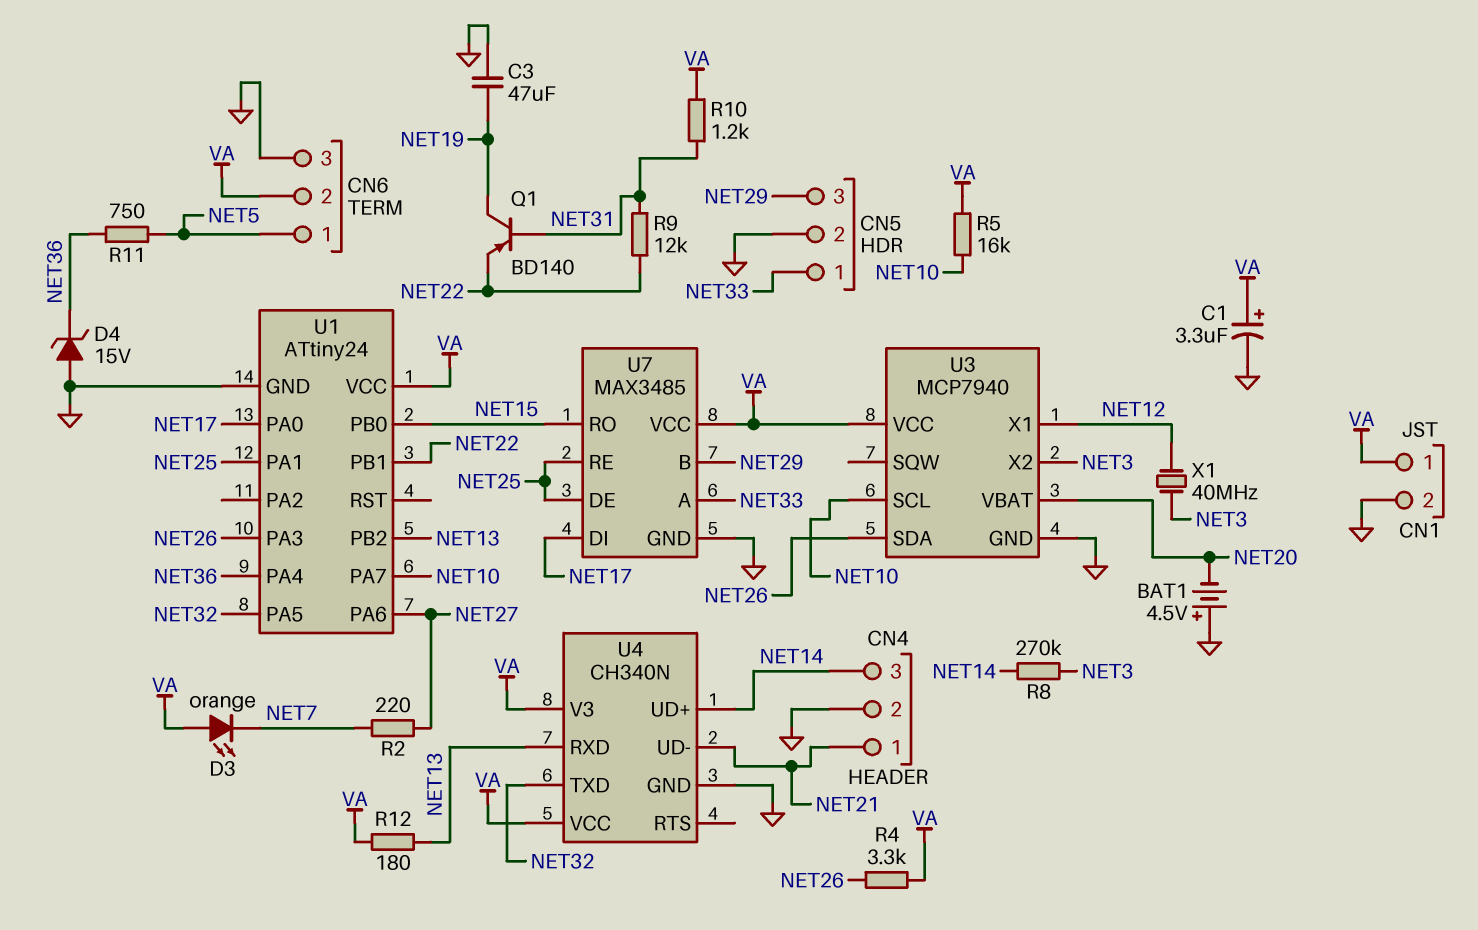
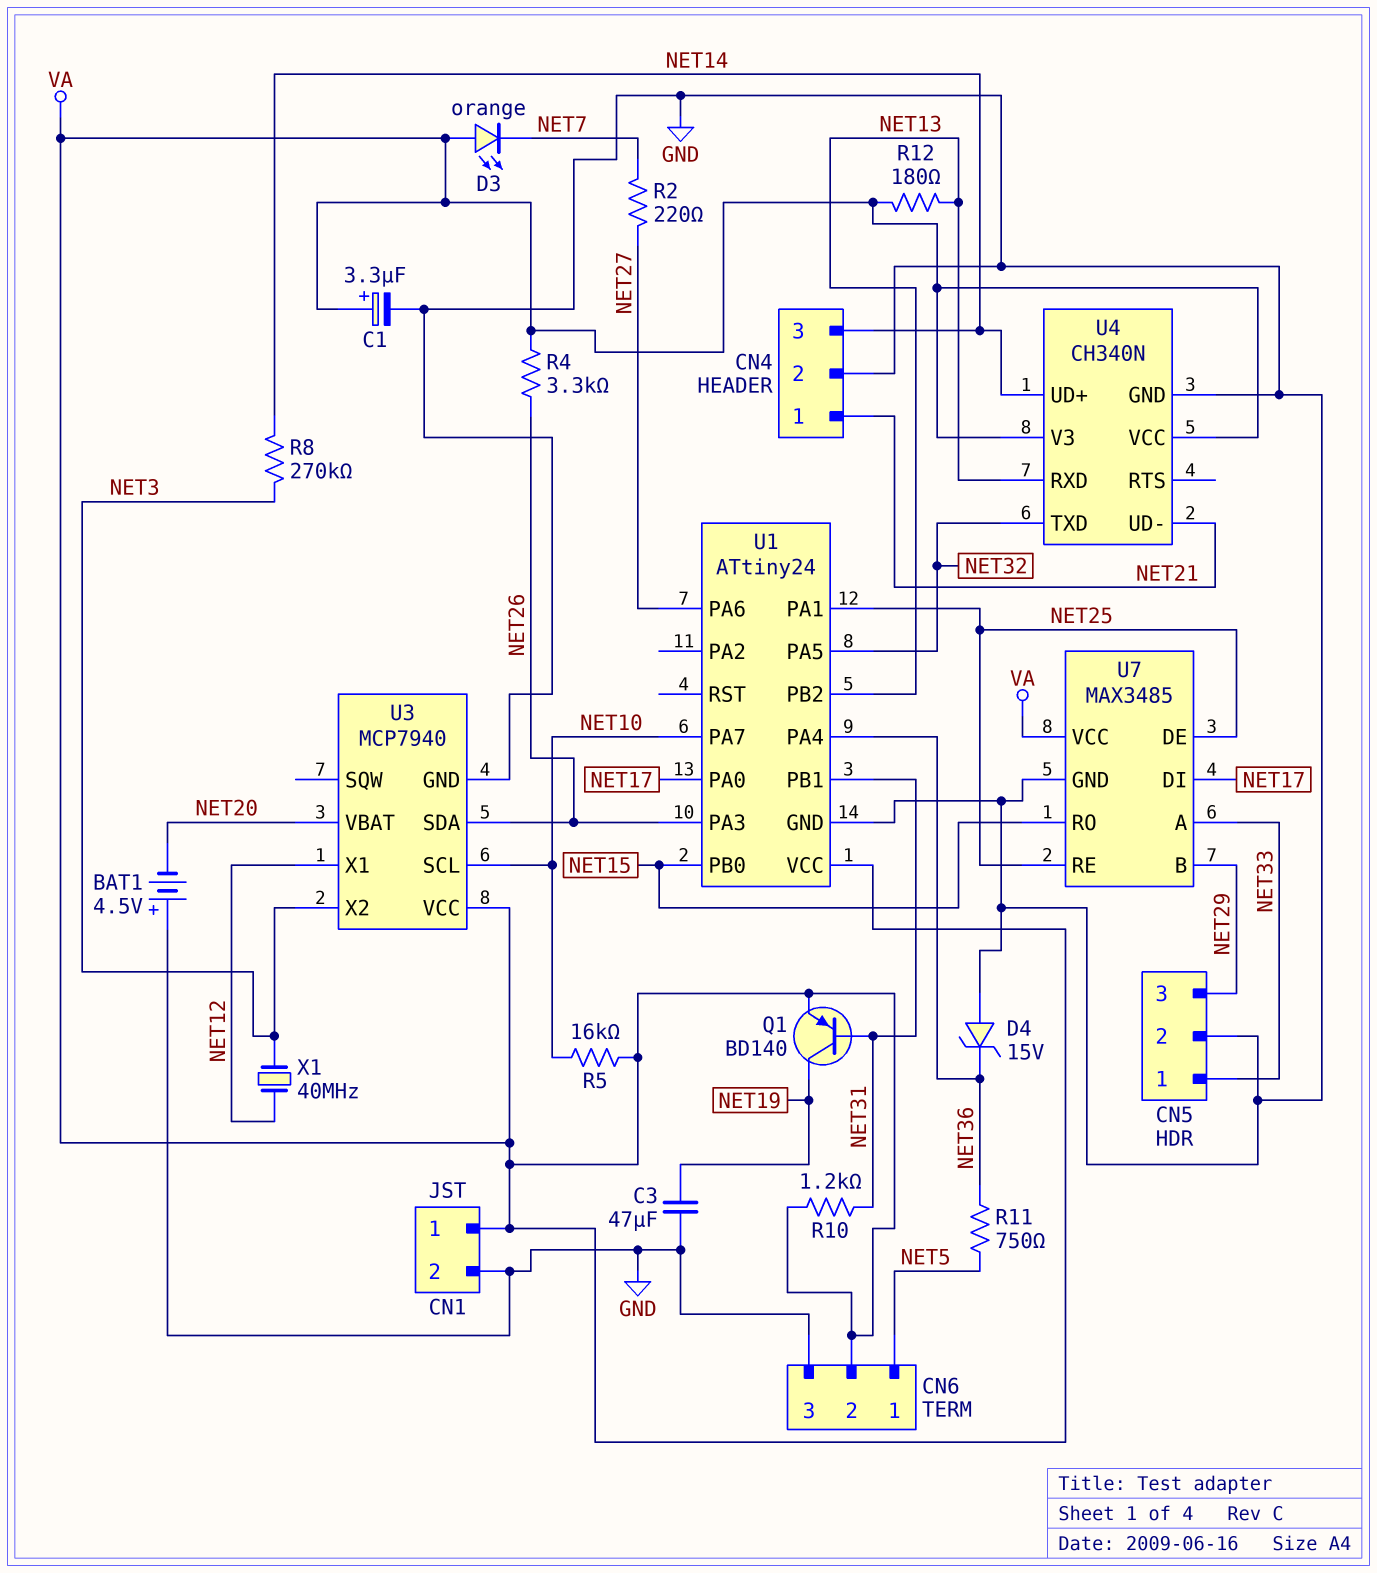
Q1: PNP BD140 (B NET31, C NET19, E NET22) -> PNP BD140 (B NET31, C NET19, E VA)
R9: 12k (NET22, NET31) -> none
U1 pin PB1: NET22 -> NET31

